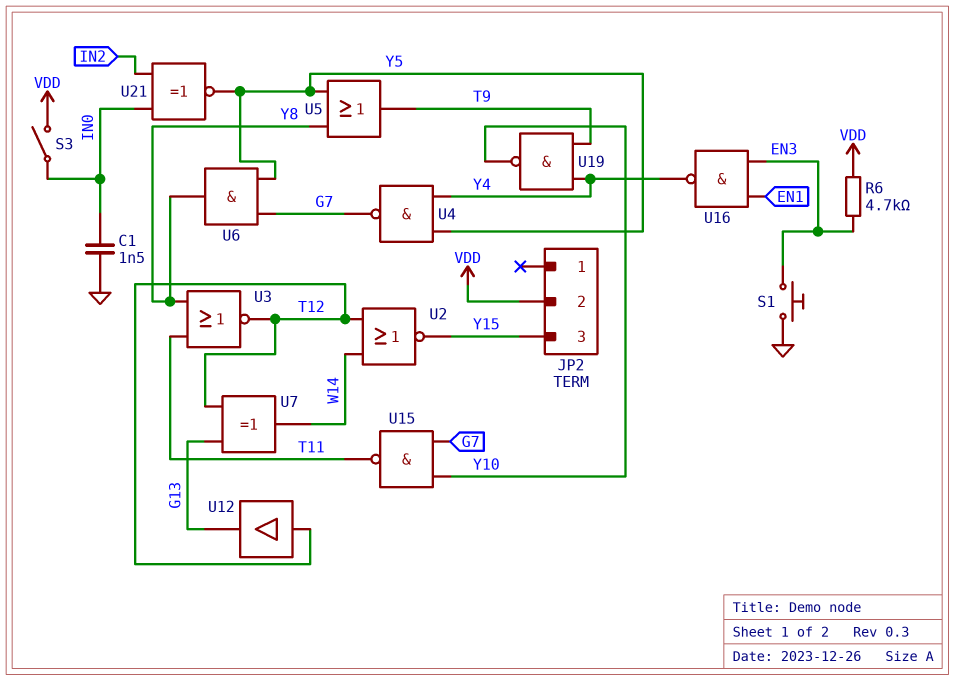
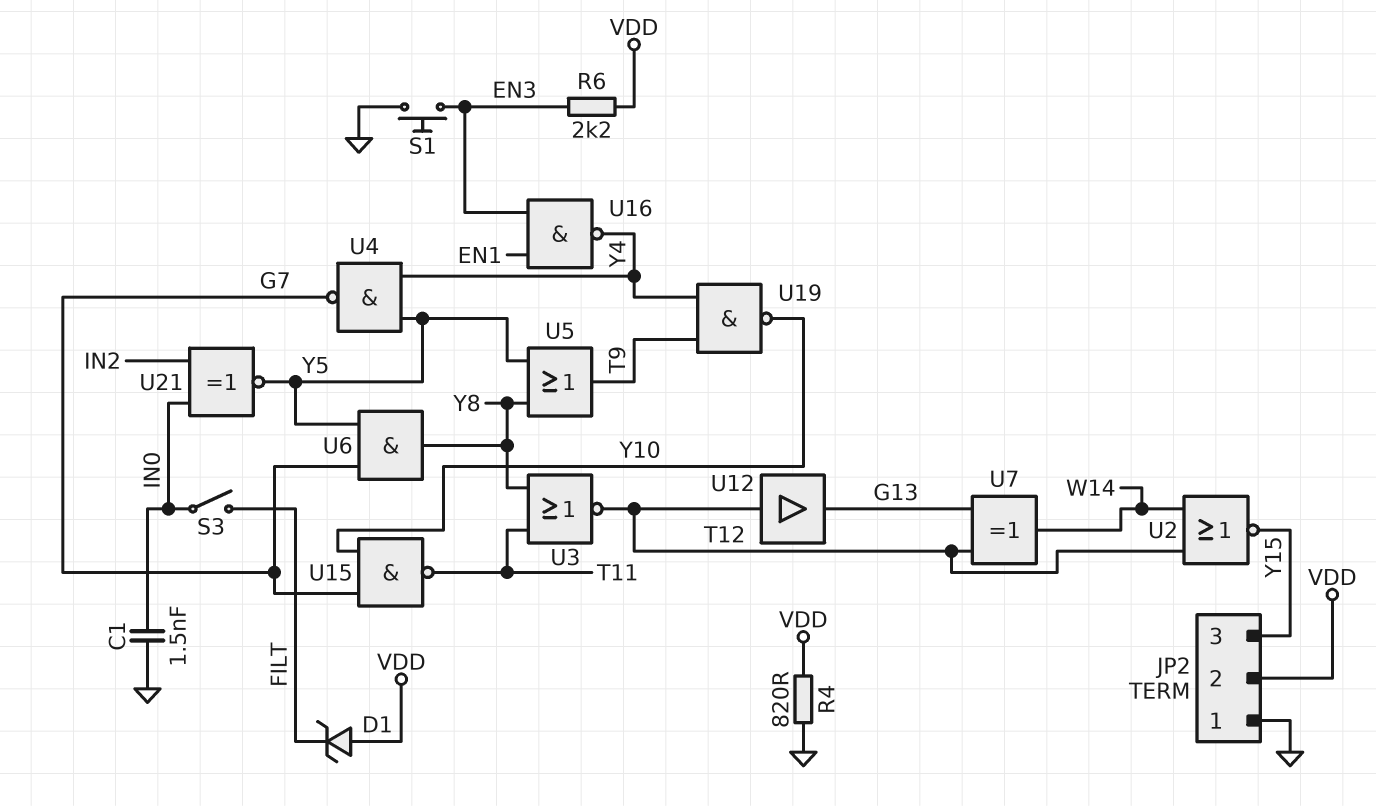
D1: none -> zener (A VDD, K FILT)
JP2 pin 1: none -> GND
R4: none -> 820 (GND, VDD)
R6: 4.7k (EN3, VDD) -> 2.2k (EN3, VDD)
S3: switch (IN0, VDD) -> switch (FILT, IN0)

